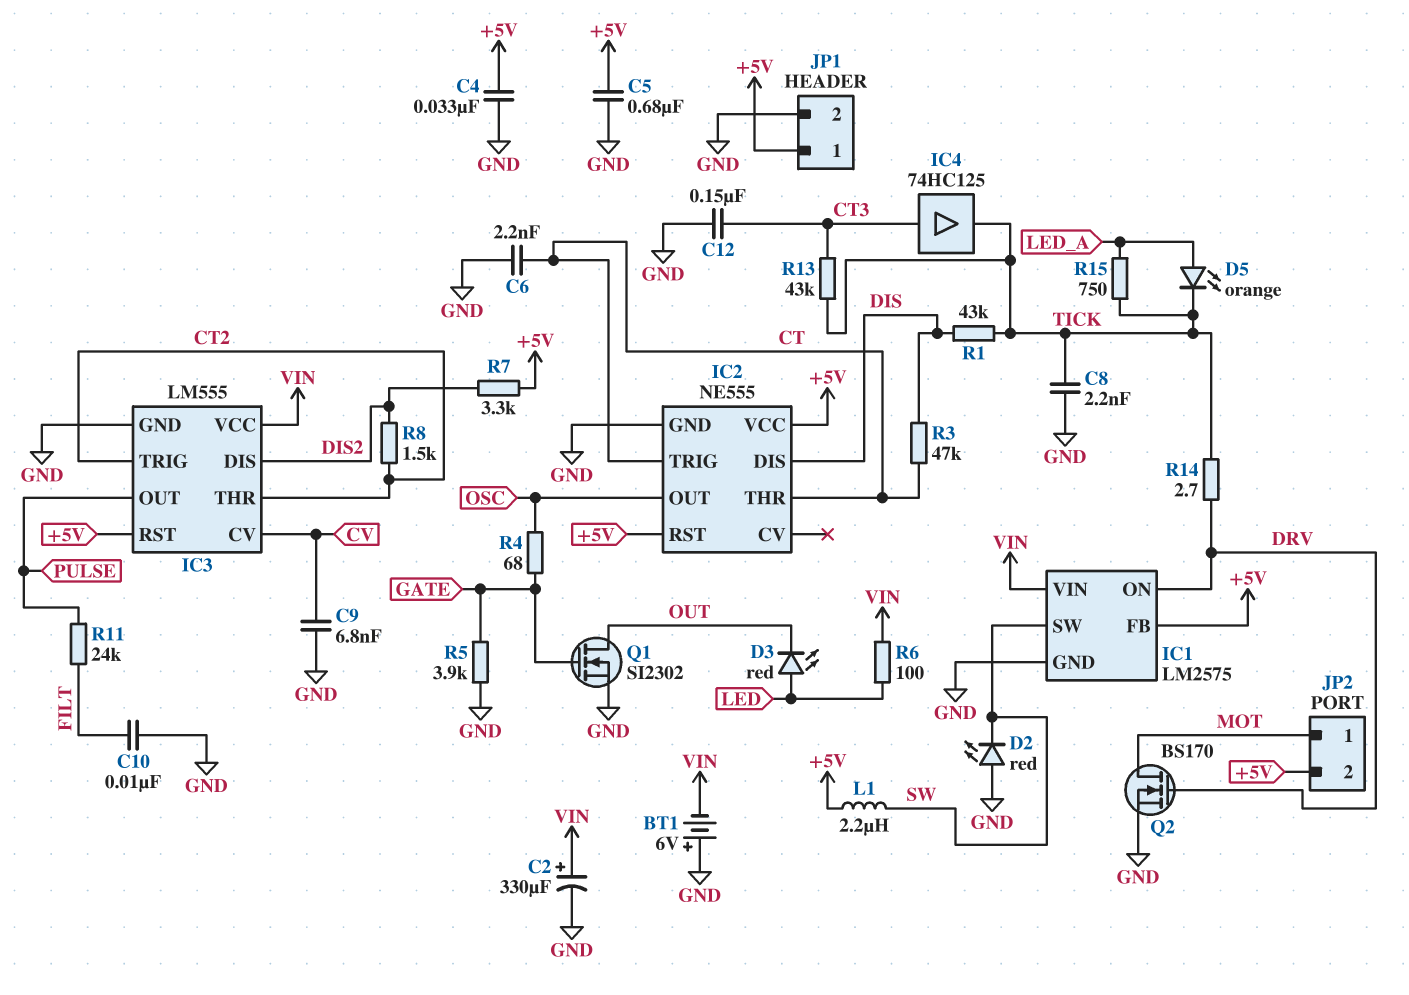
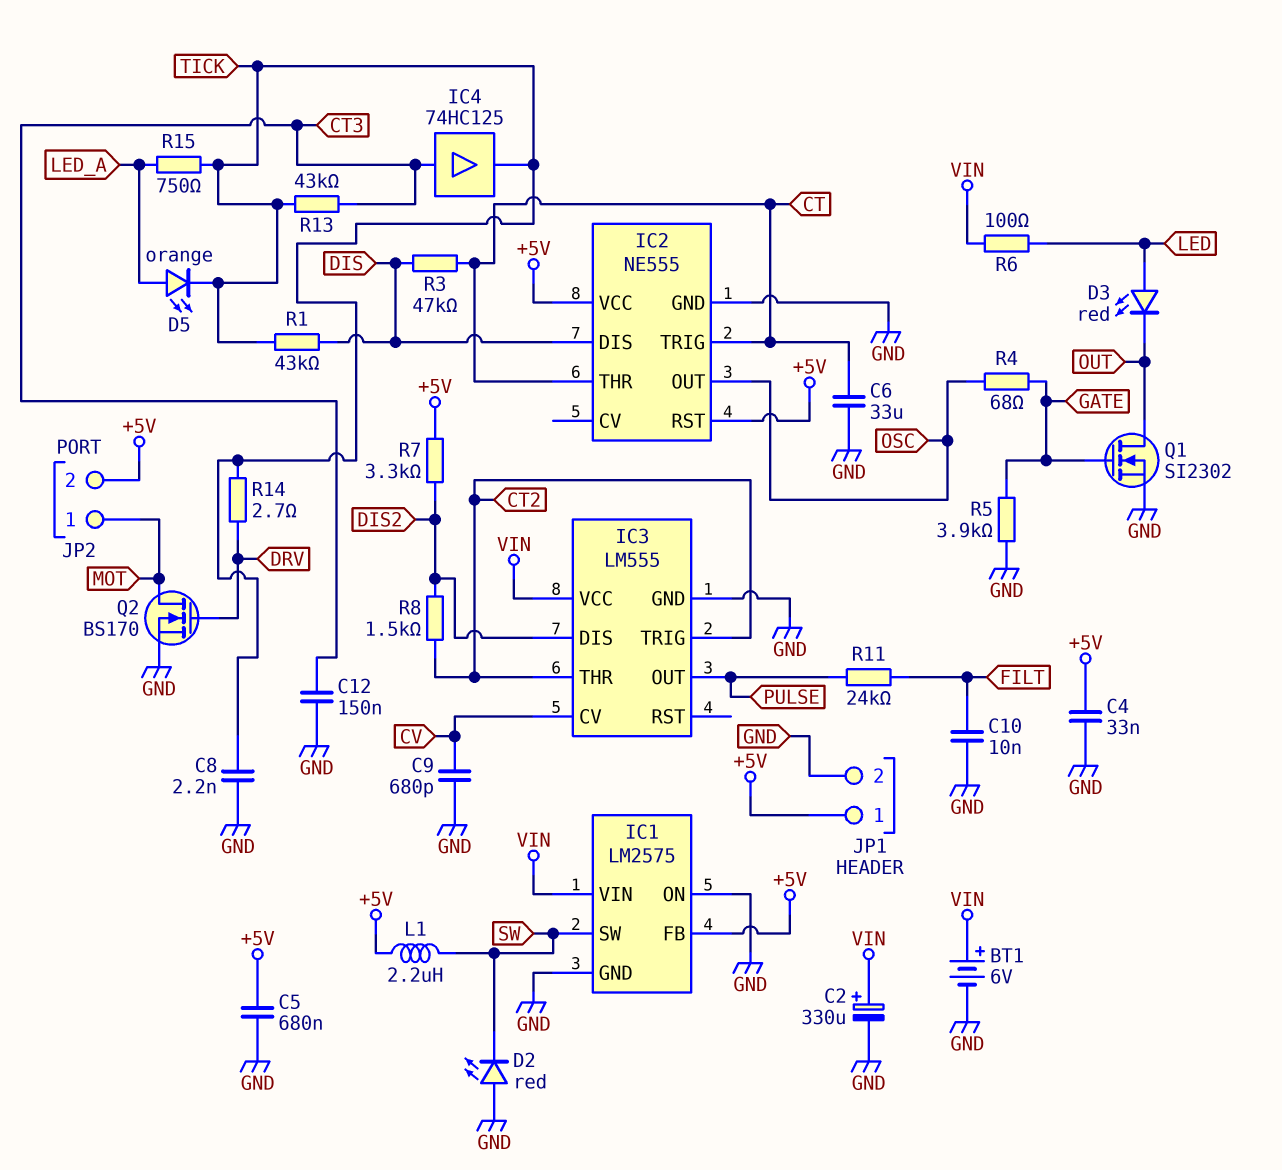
BT1: 6V (plus GND, minus VIN) -> 6V (plus VIN, minus GND)
C6: 2.2nF (CT, GND) -> 33uF (CT, GND)
C9: 6.8nF (CV, GND) -> 680pF (CV, GND)
IC1 pin ON: DRV -> GND
IC3 pin RST: +5V -> none

